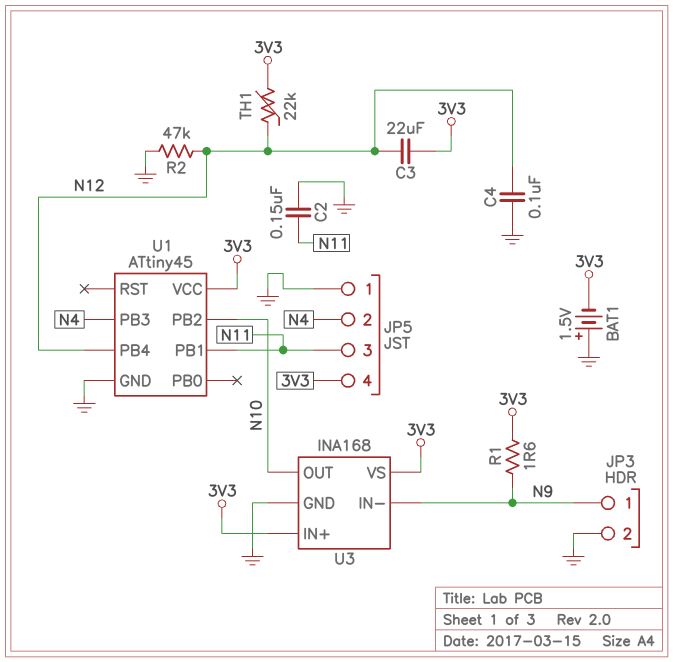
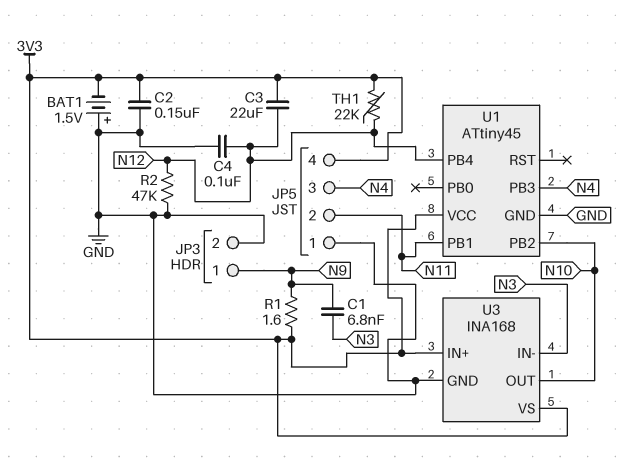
C1: none -> 6.8nF (N3, N9)
C2: 150nF (GND, N11) -> 150nF (3V3, GND)
JP5 pin 2: N4 -> N11
JP5 pin 3: N11 -> N4
U3 pin IN-: N9 -> N3

